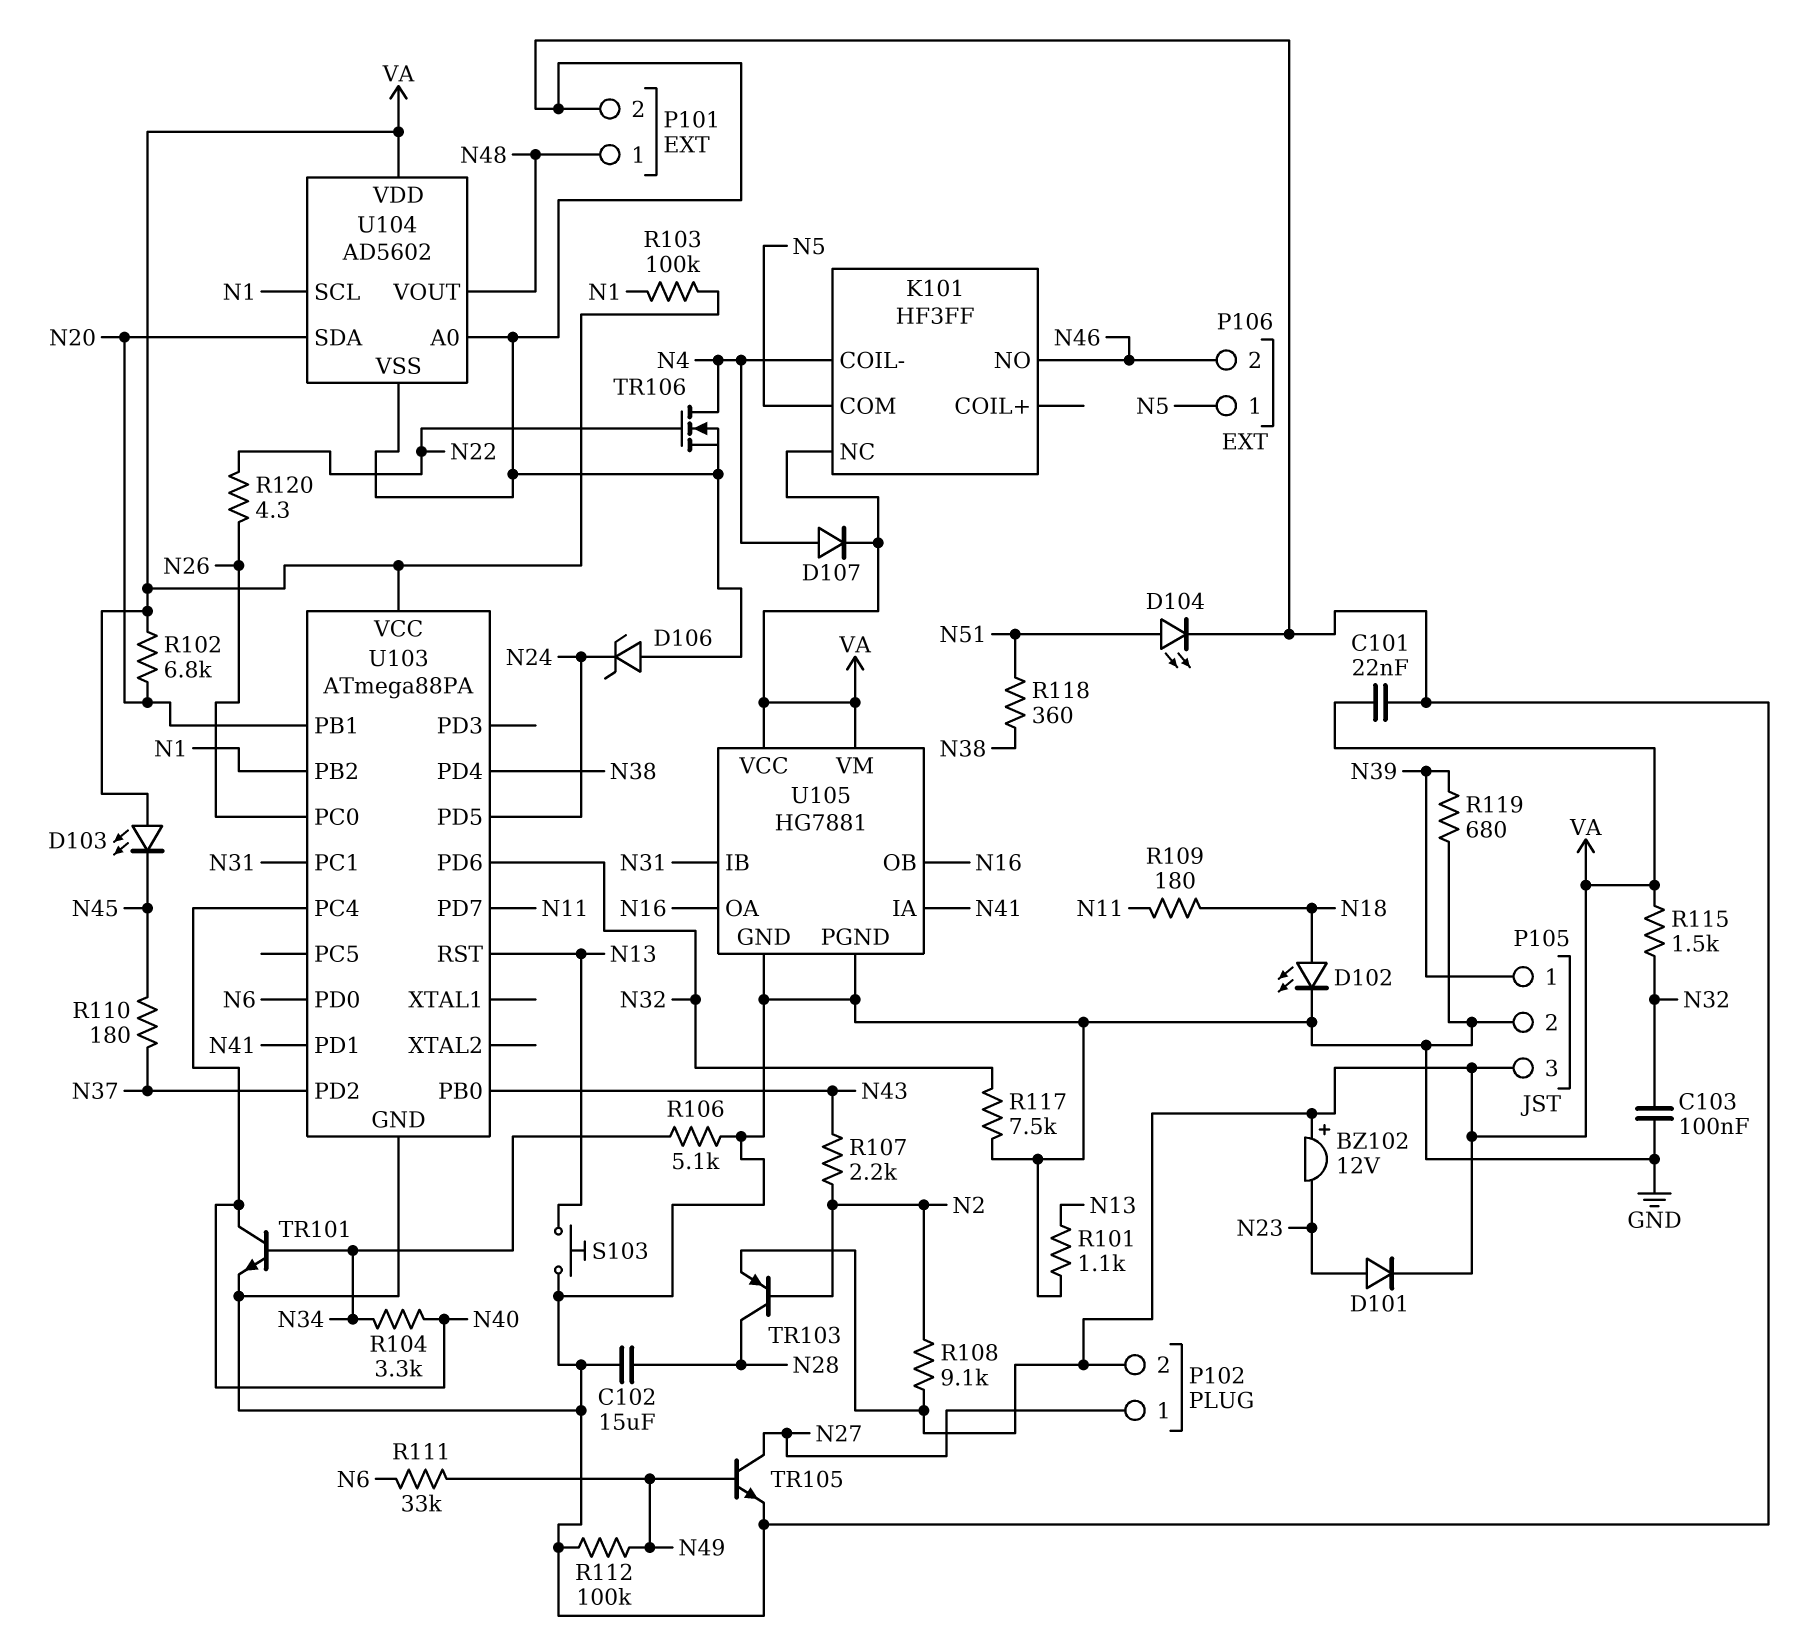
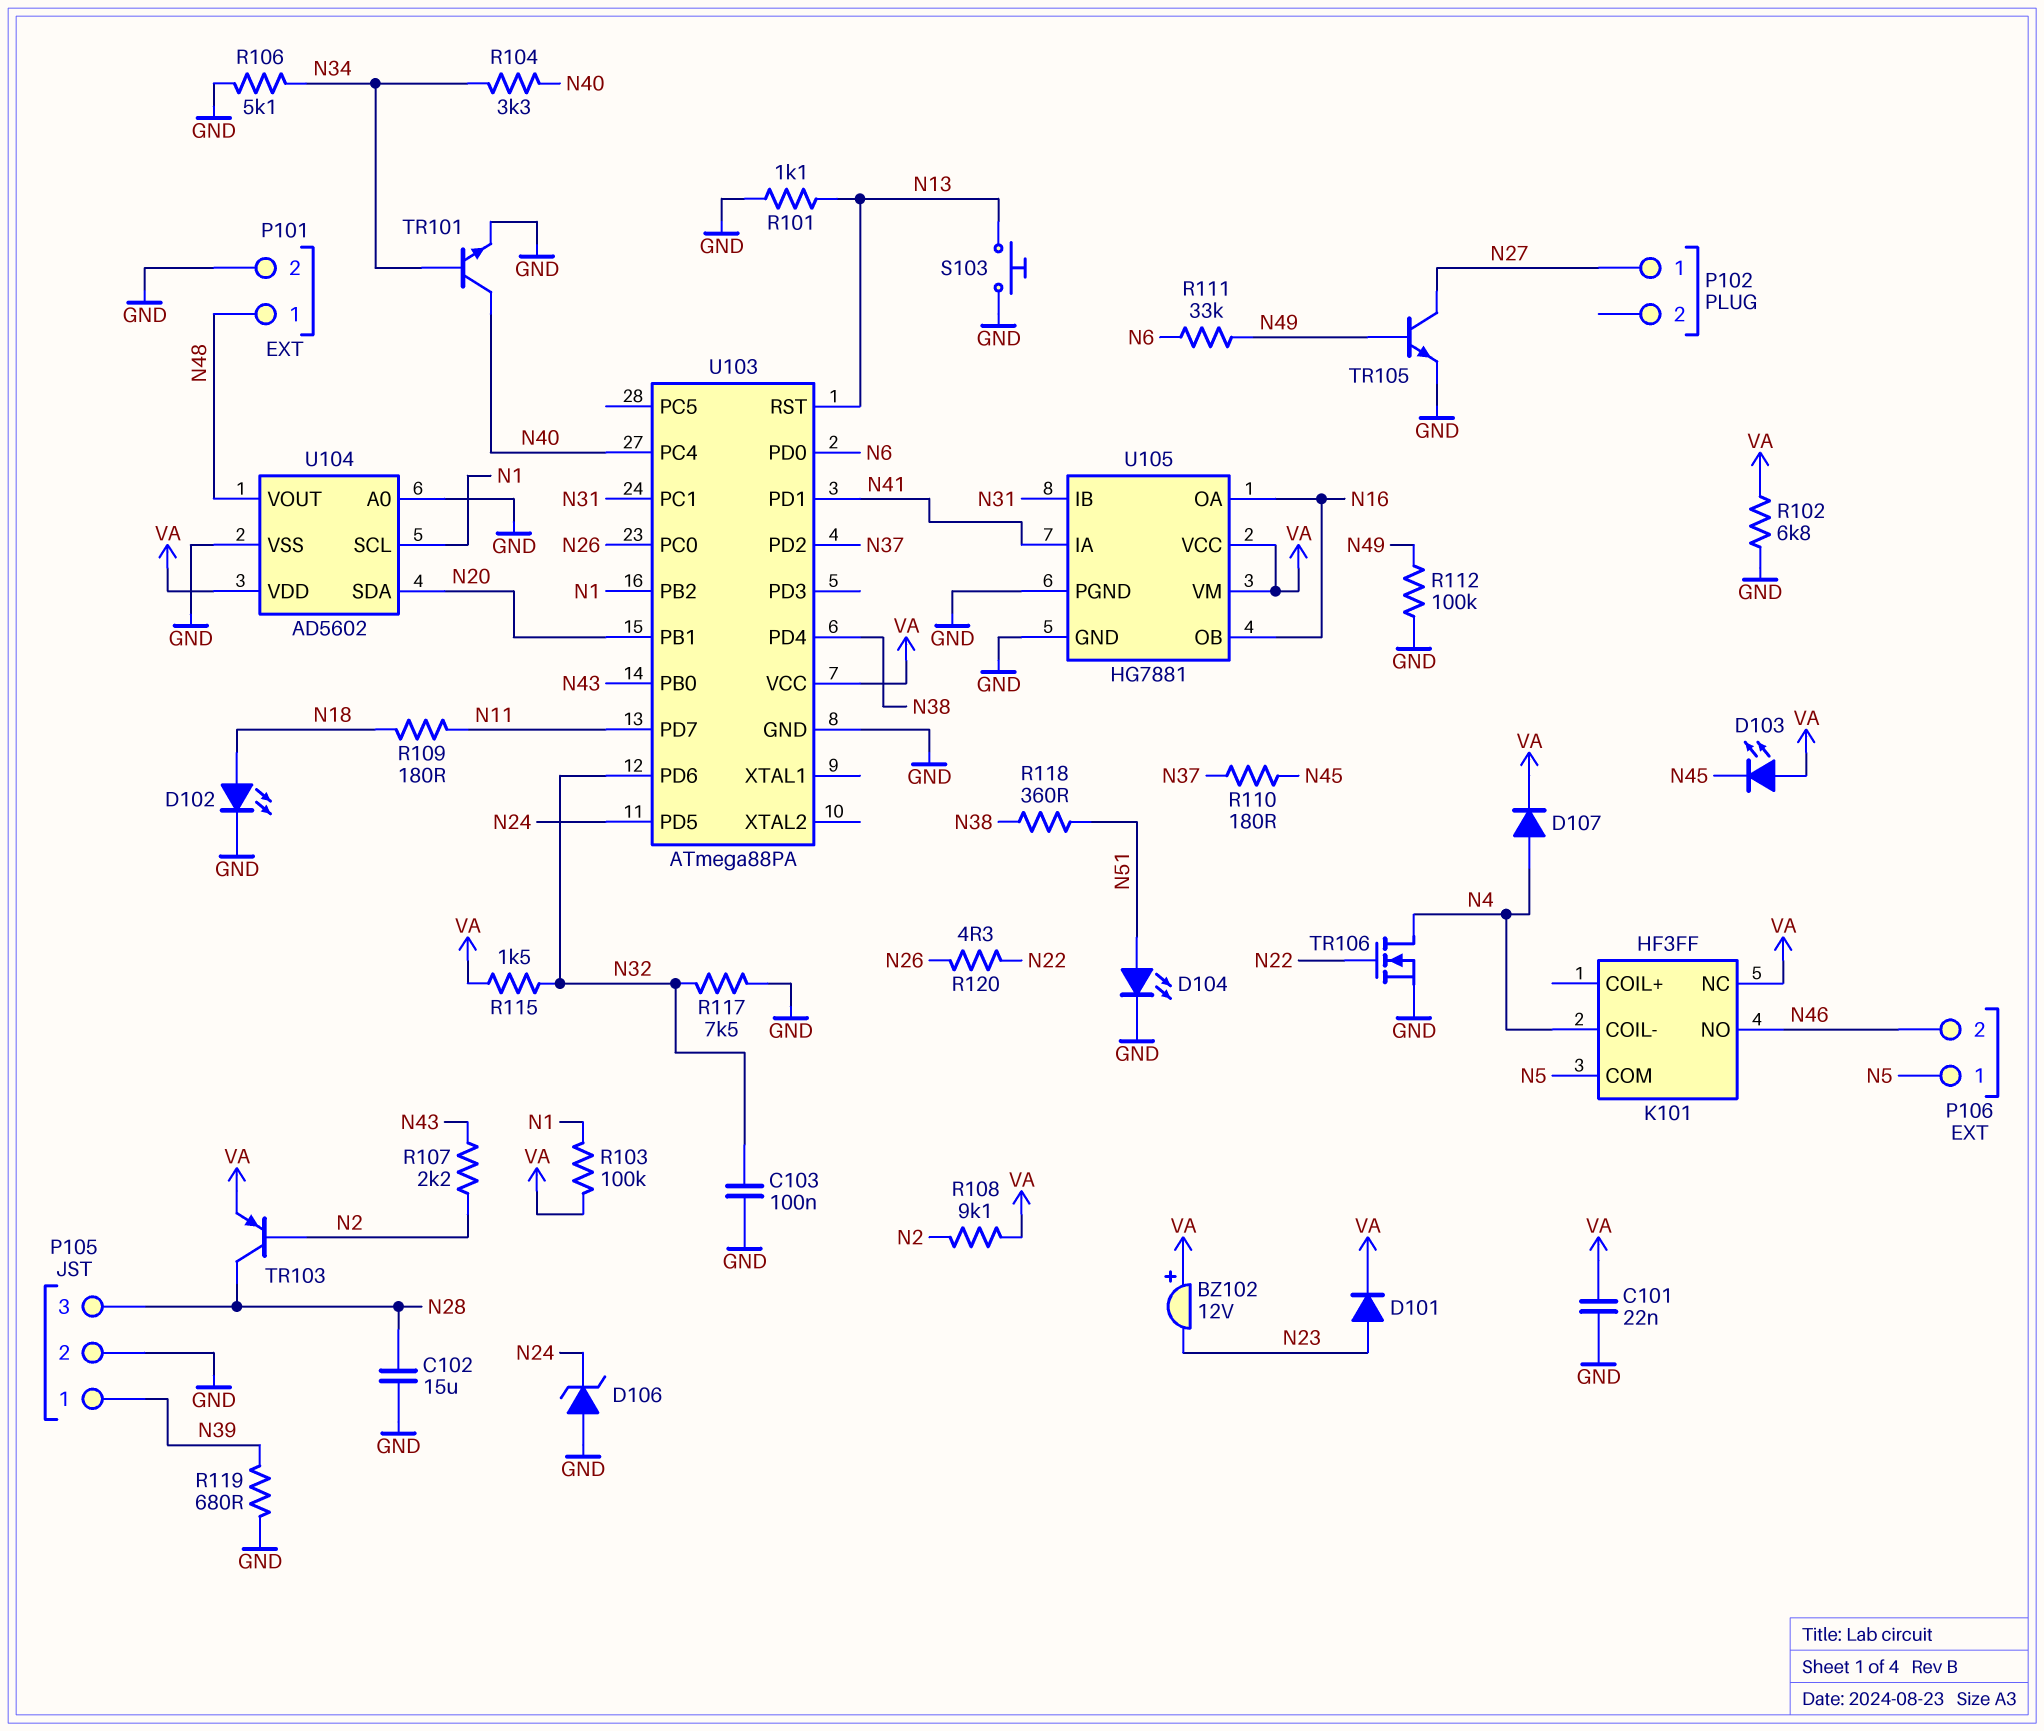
P102 pin 2: VA -> none
P105 pin 3: VA -> N28
R102: 6.8k (N20, VA) -> 6.8k (GND, VA)

